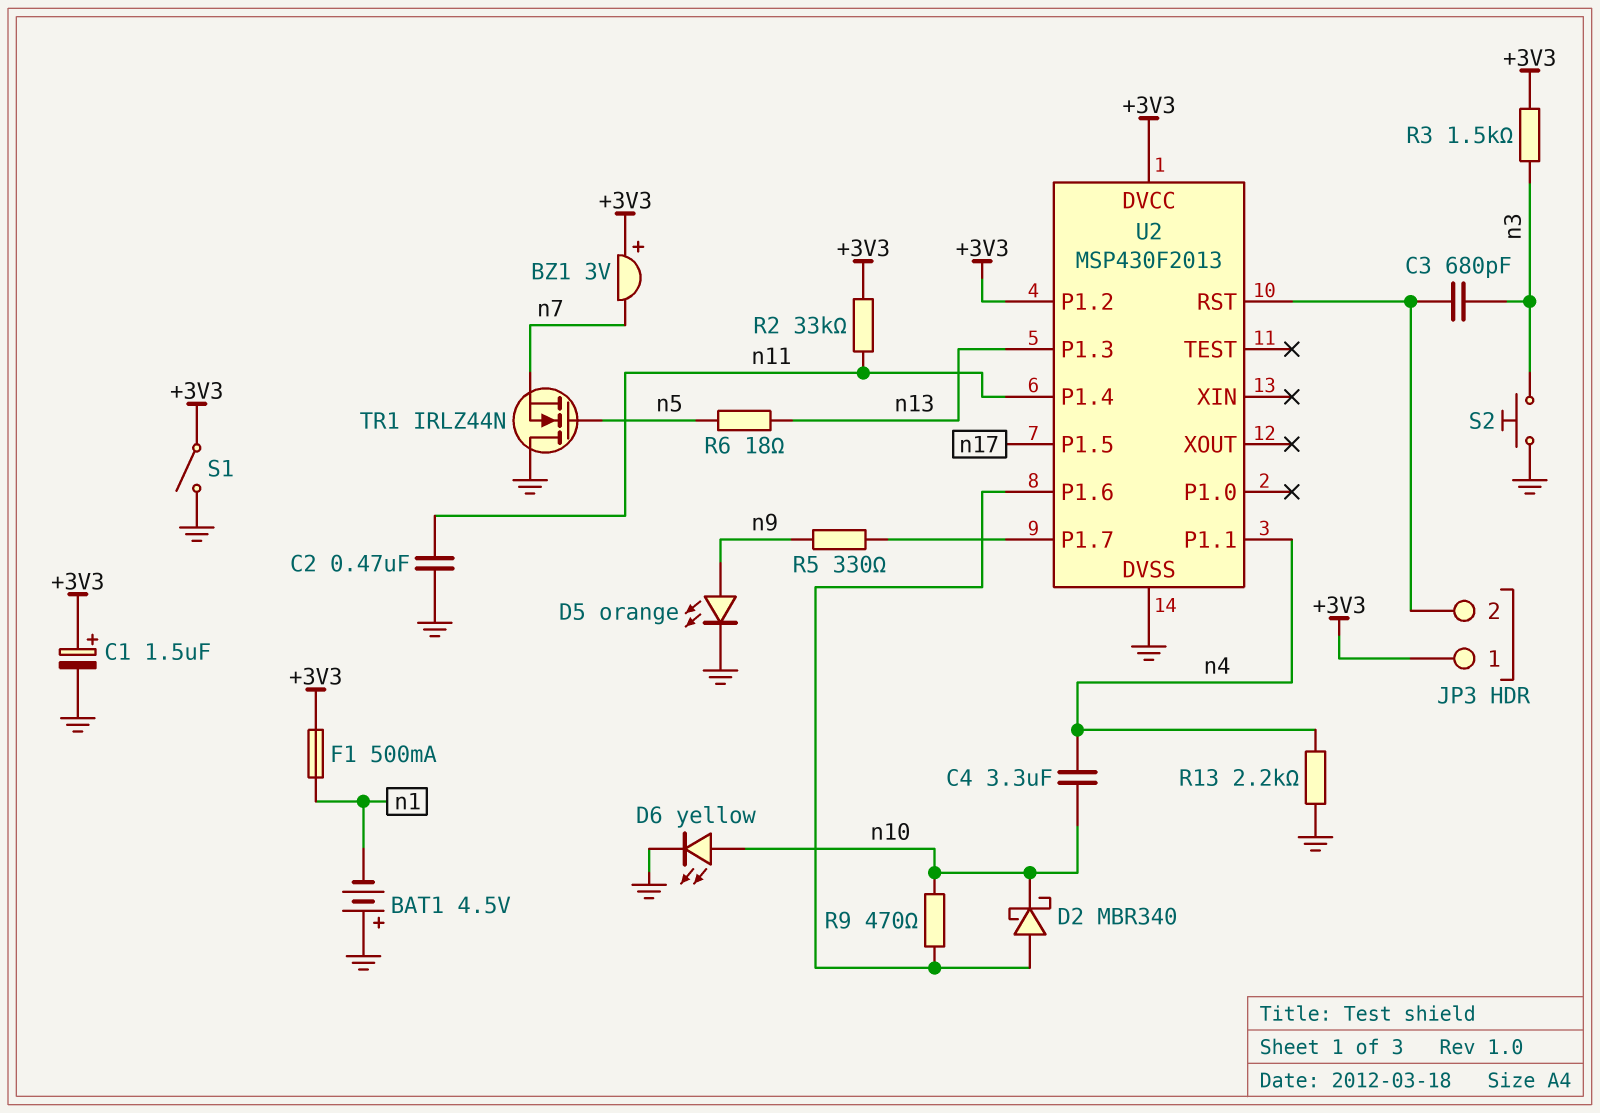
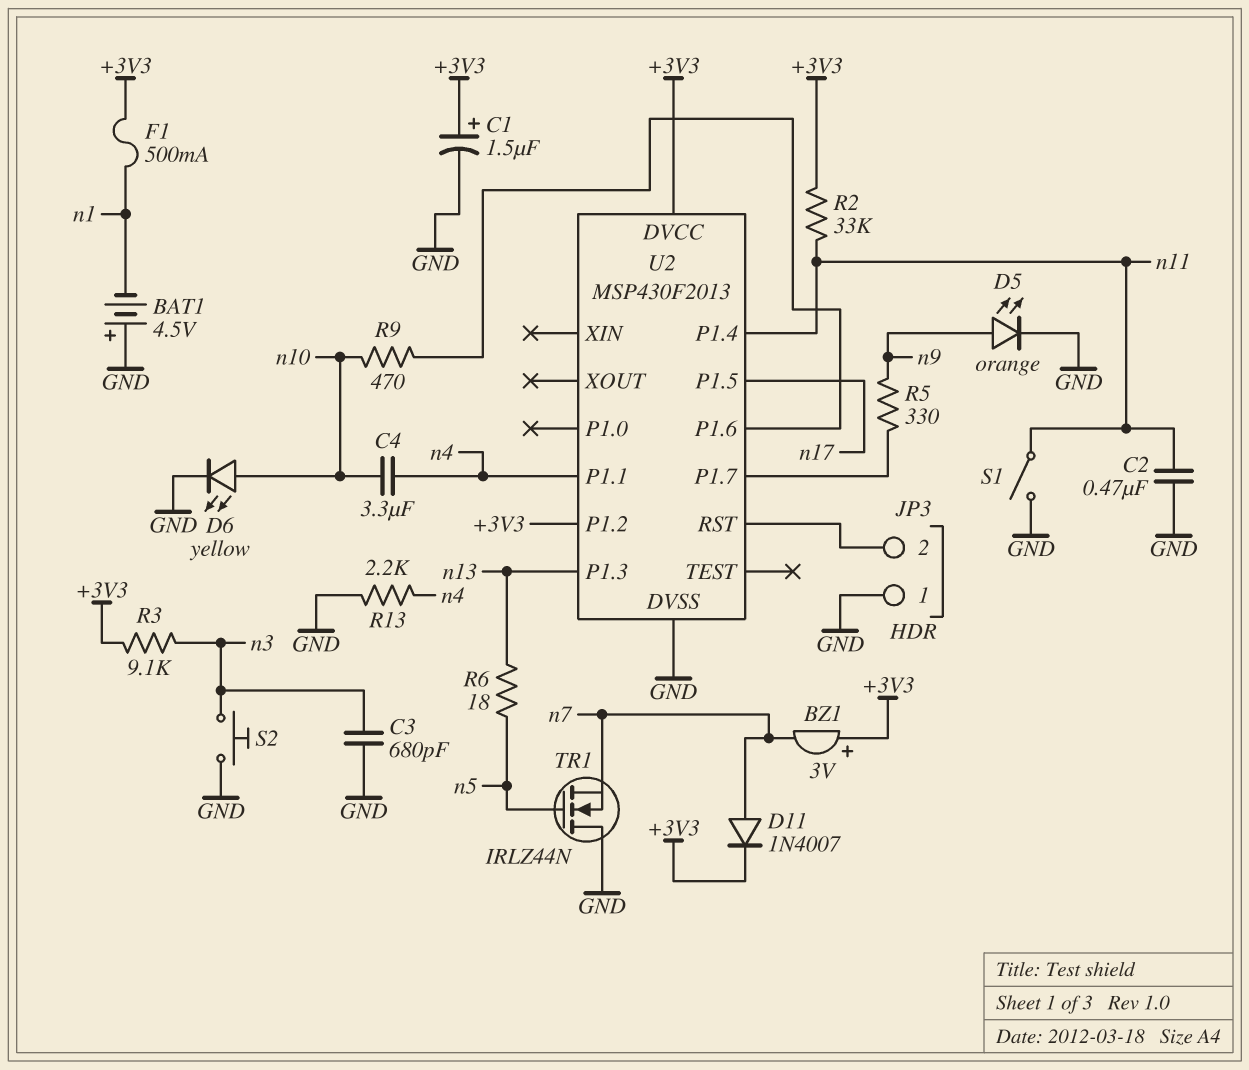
C3: 680pF (JP3/2, n3) -> 680pF (GND, n3)
D2: schottky MBR340 (A U2/P1.6, K n10) -> none
D11: none -> diode 1N4007 (A n7, K +3V3)
JP3 pin 1: +3V3 -> GND
R3: 1.5k (+3V3, n3) -> 9.1k (+3V3, n3)
S1: switch (+3V3, GND) -> switch (GND, n11)

